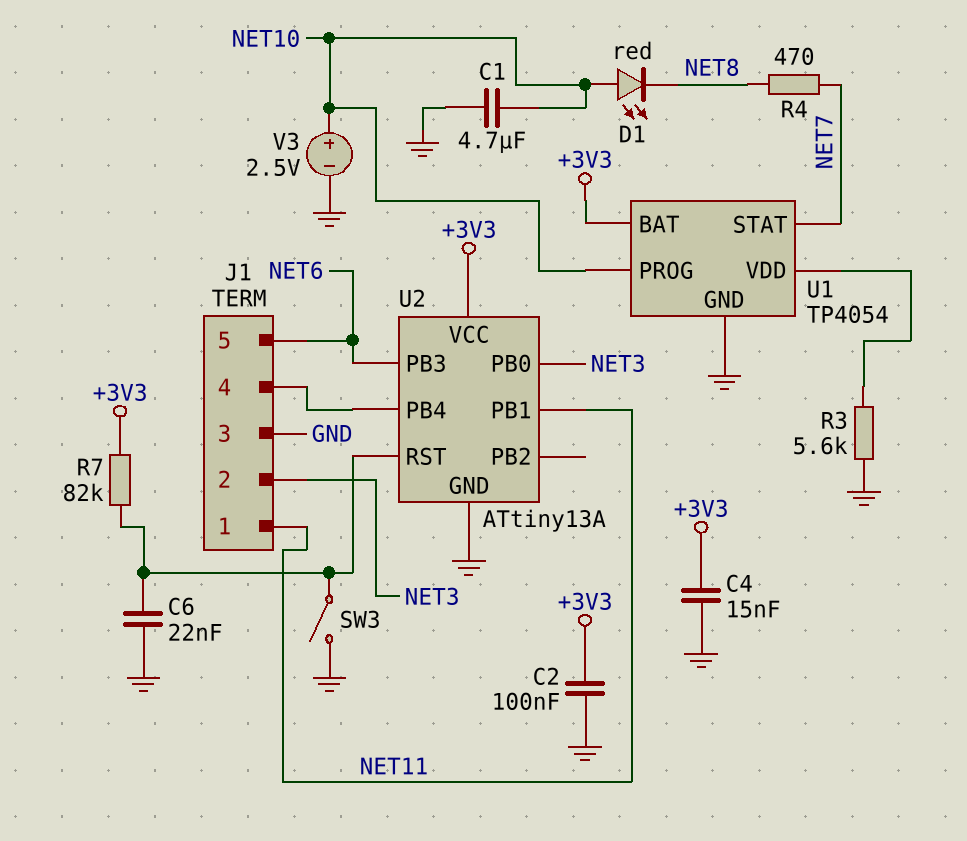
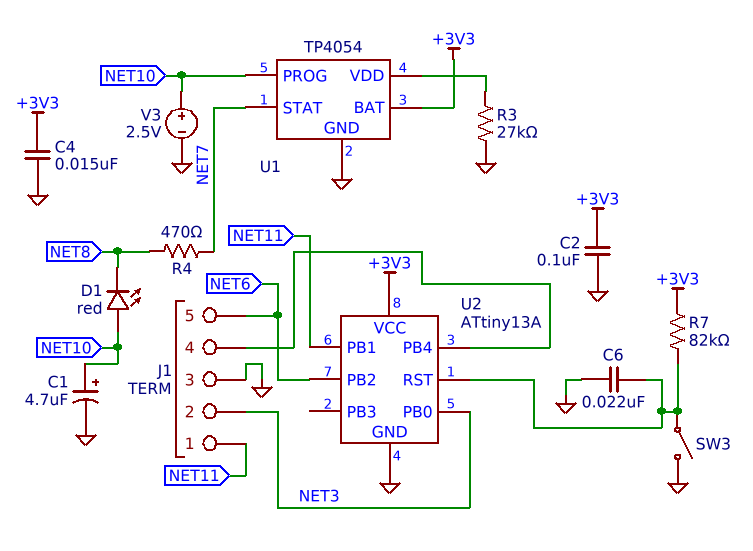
C1: 4.7uF (GND, NET10) -> 4.7uF (plus NET10, minus GND)
R3: 5.6k (GND, U1/VDD) -> 27k (GND, U1/VDD)
U2 pin PB2: none -> NET6
U2 pin PB3: NET6 -> none

